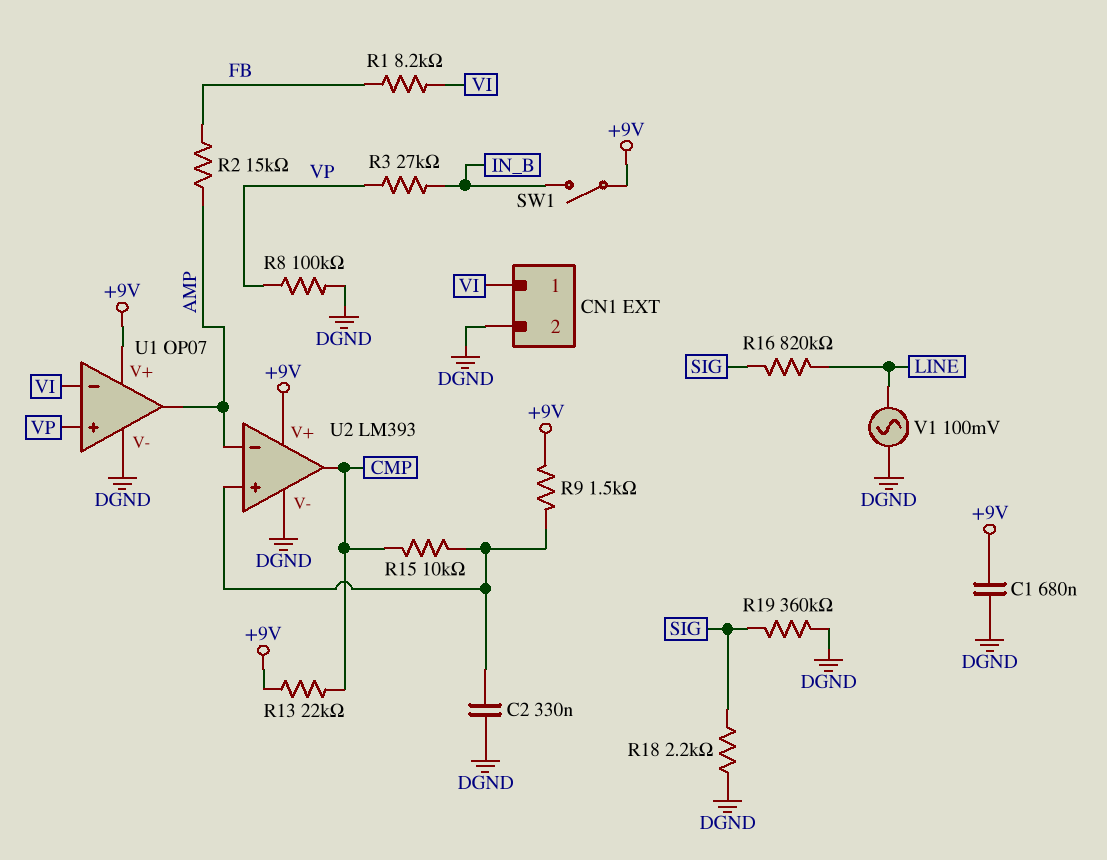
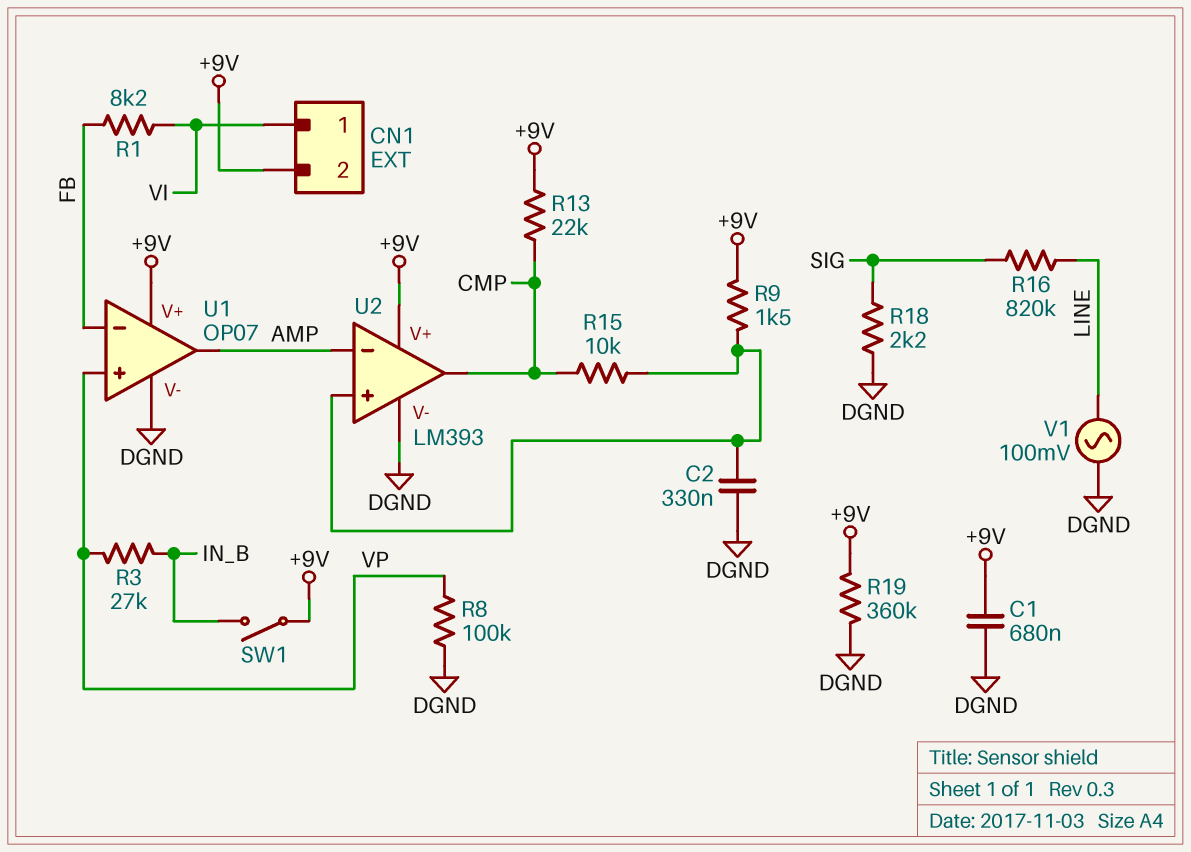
CN1 pin 2: DGND -> +9V
R2: 15k (AMP, FB) -> none
R19: 360k (DGND, SIG) -> 360k (+9V, DGND)
U1 pin in-: VI -> FB

